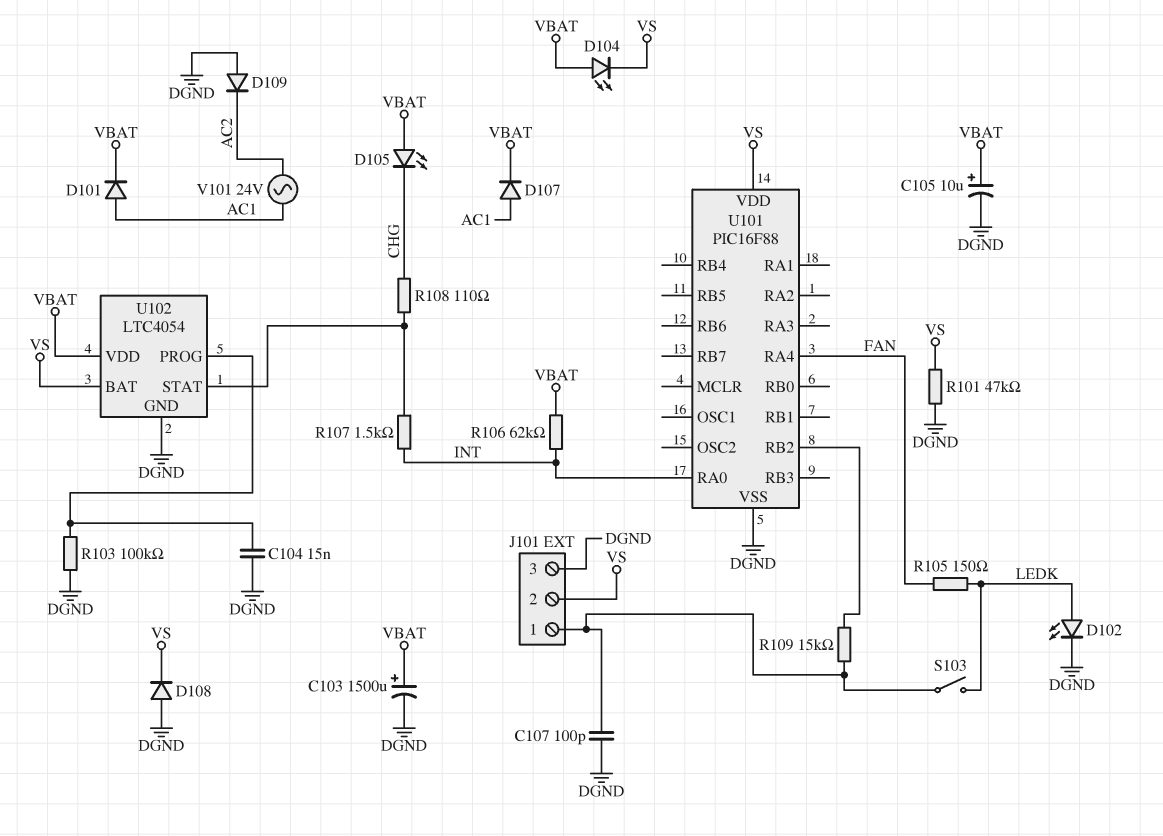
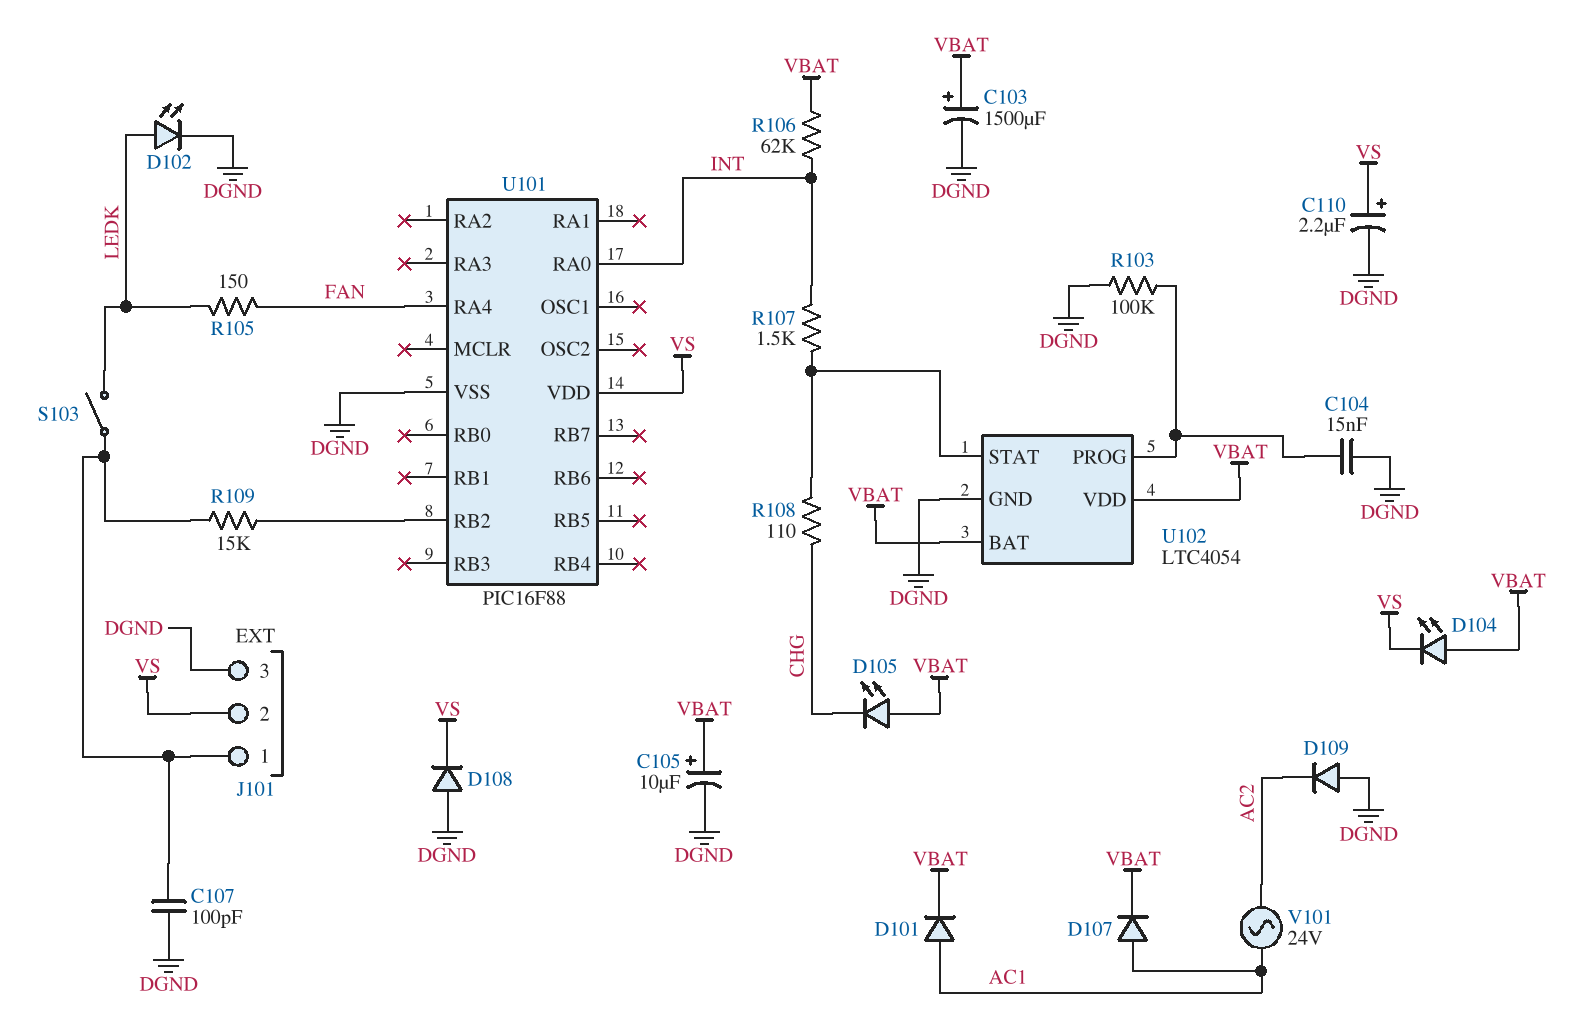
C110: none -> 2.2uF (plus VS, minus DGND)
R101: 47k (DGND, VS) -> none
U102 pin BAT: VS -> VBAT

